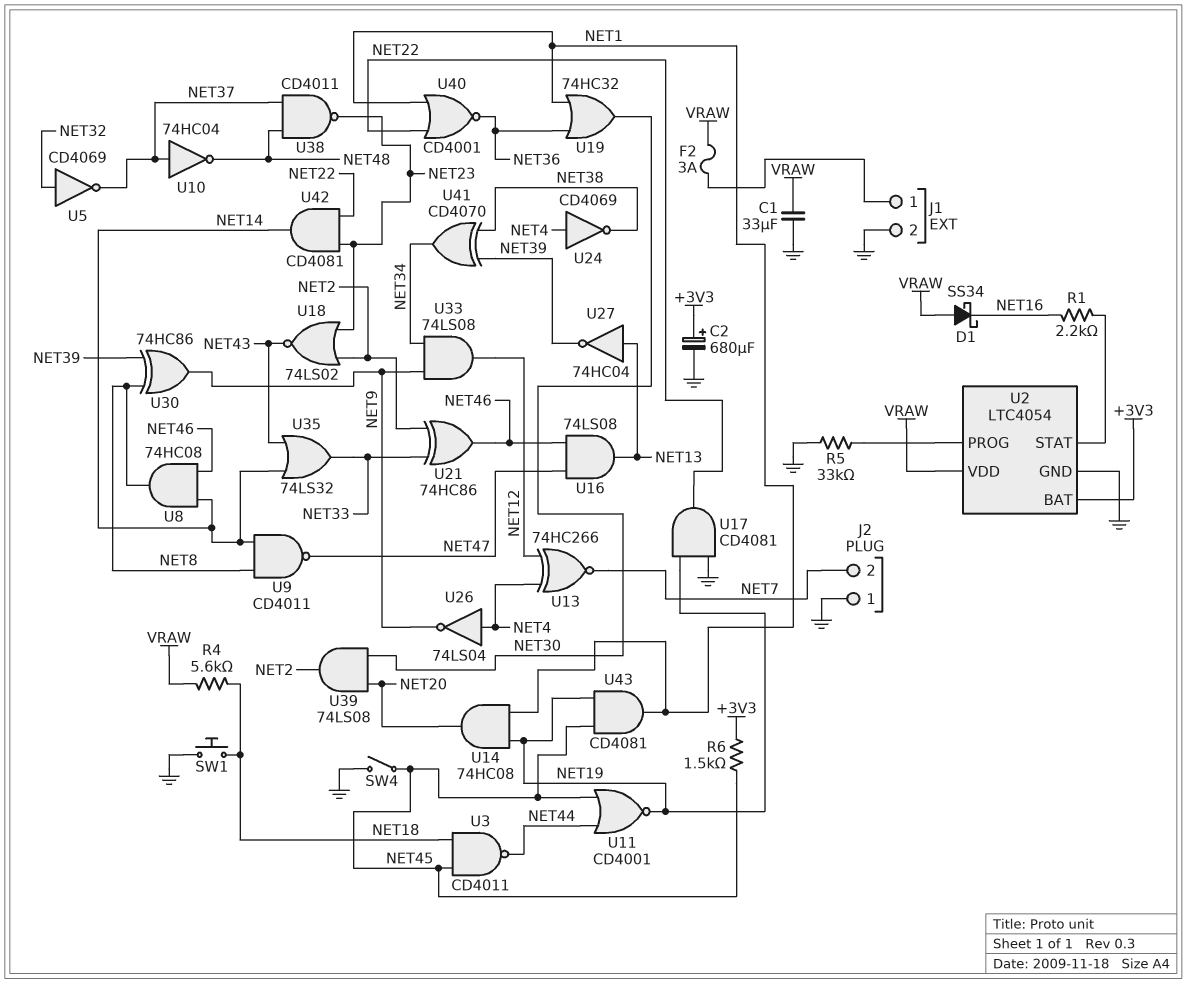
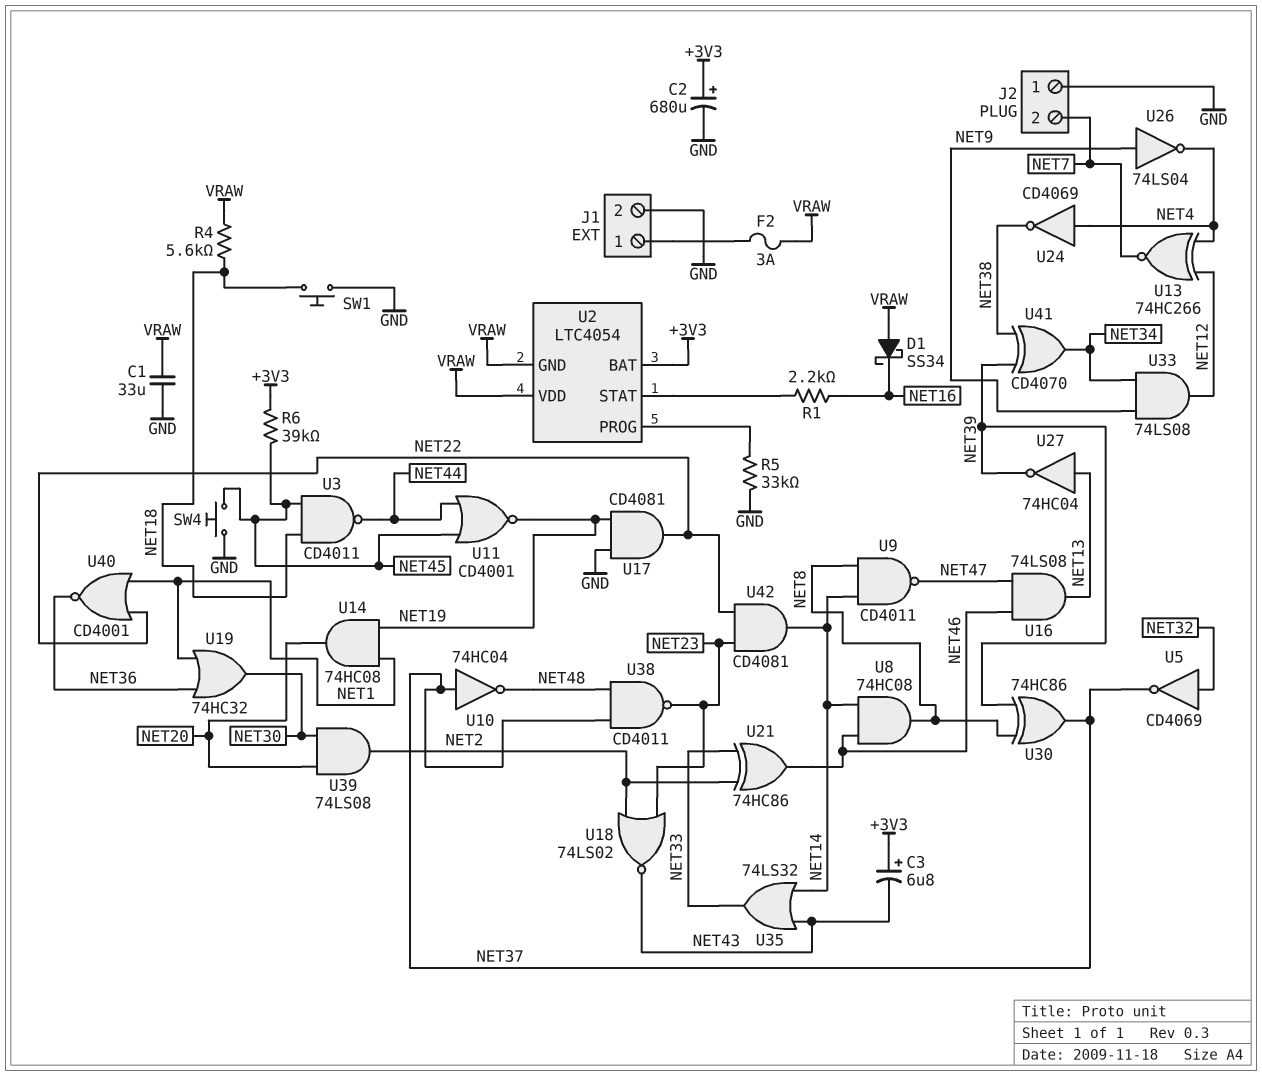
C3: none -> 6.8uF (plus +3V3, minus NET43)
R6: 1.5k (+3V3, NET45) -> 39k (+3V3, NET45)
SW4: switch (GND, NET45) -> button (GND, NET45)
U2 pin GND: GND -> VRAW
U26: NOT 74LS04 (in NET4, out NET9) -> NOT 74LS04 (in NET9, out NET4)
U30: XOR 74HC86 (in NET8, in NET39, out NET9) -> XOR 74HC86 (in NET8, in NET39, out NET37)
U43: AND CD4081 (in NET19, in NET45, out NET1) -> none

